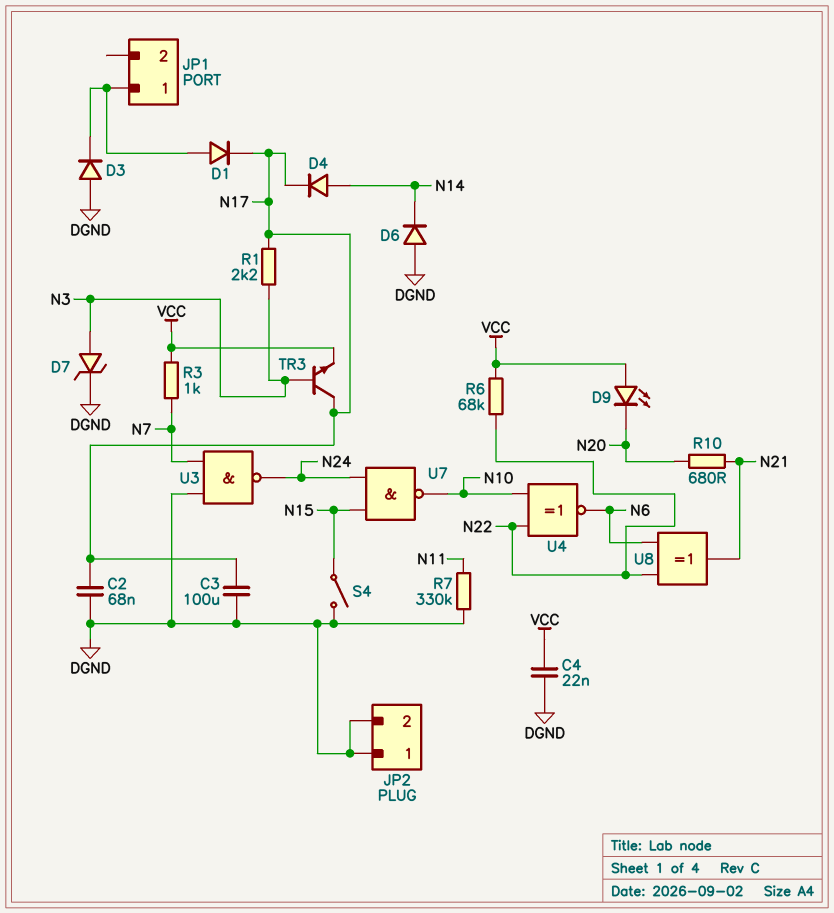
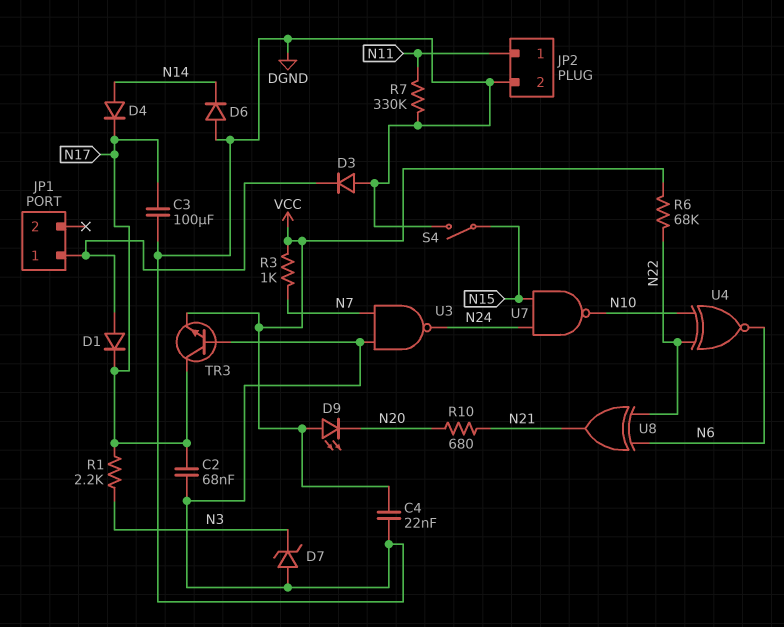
D7: zener (A N3, K DGND) -> zener (A DGND, K N3)
JP2 pin 1: DGND -> N11
TR3: NPN (B N3, C N17, E VCC) -> NPN (B DGND, C N17, E VCC)

